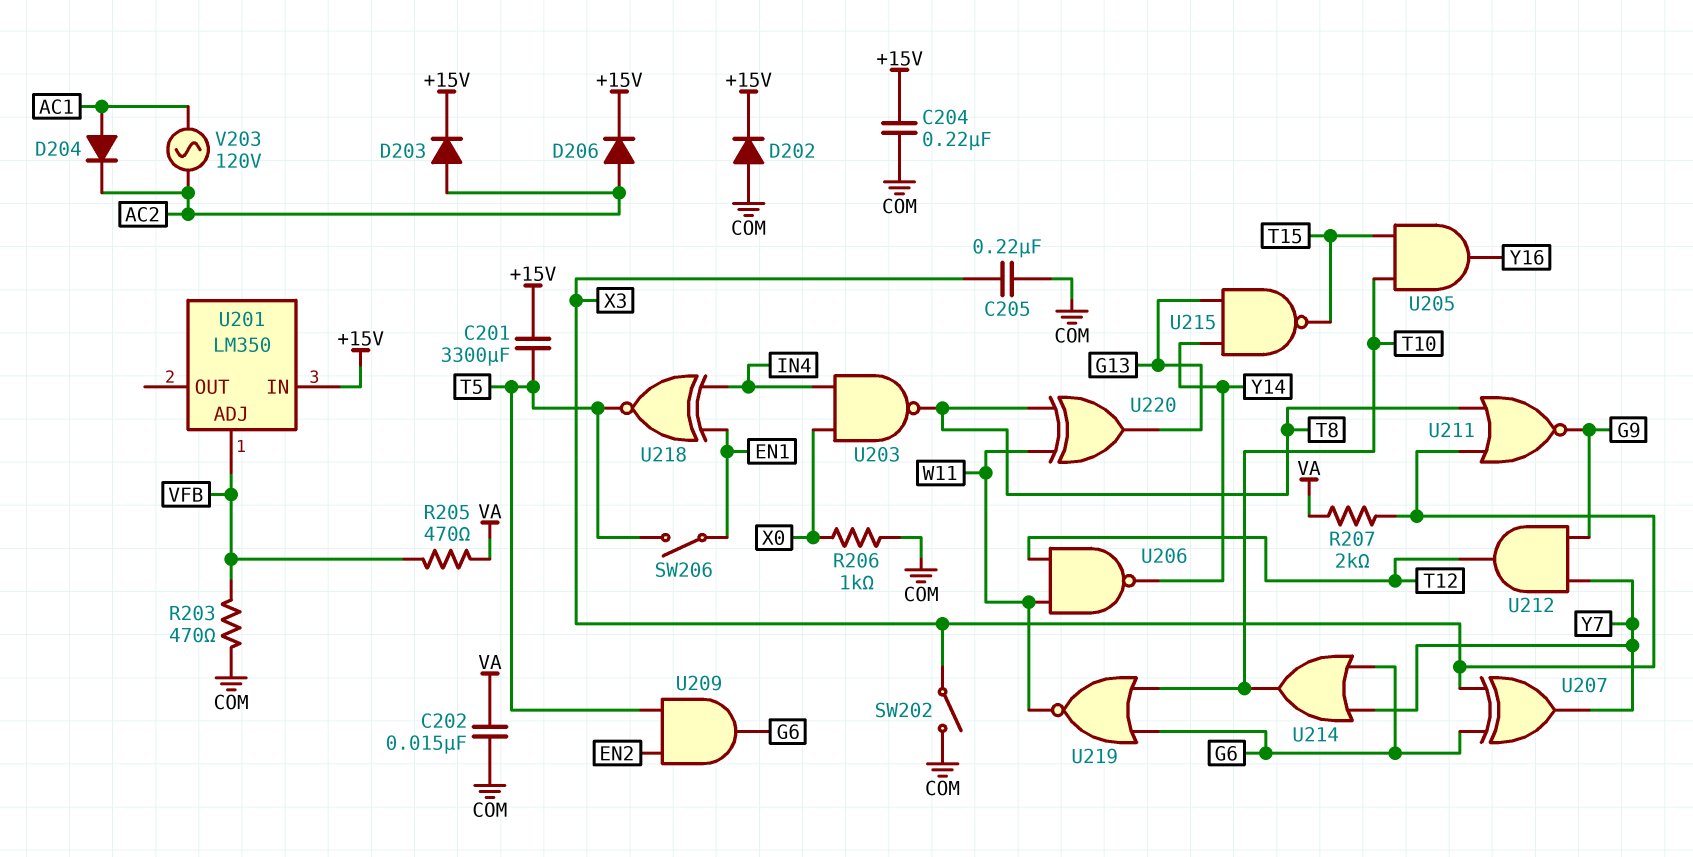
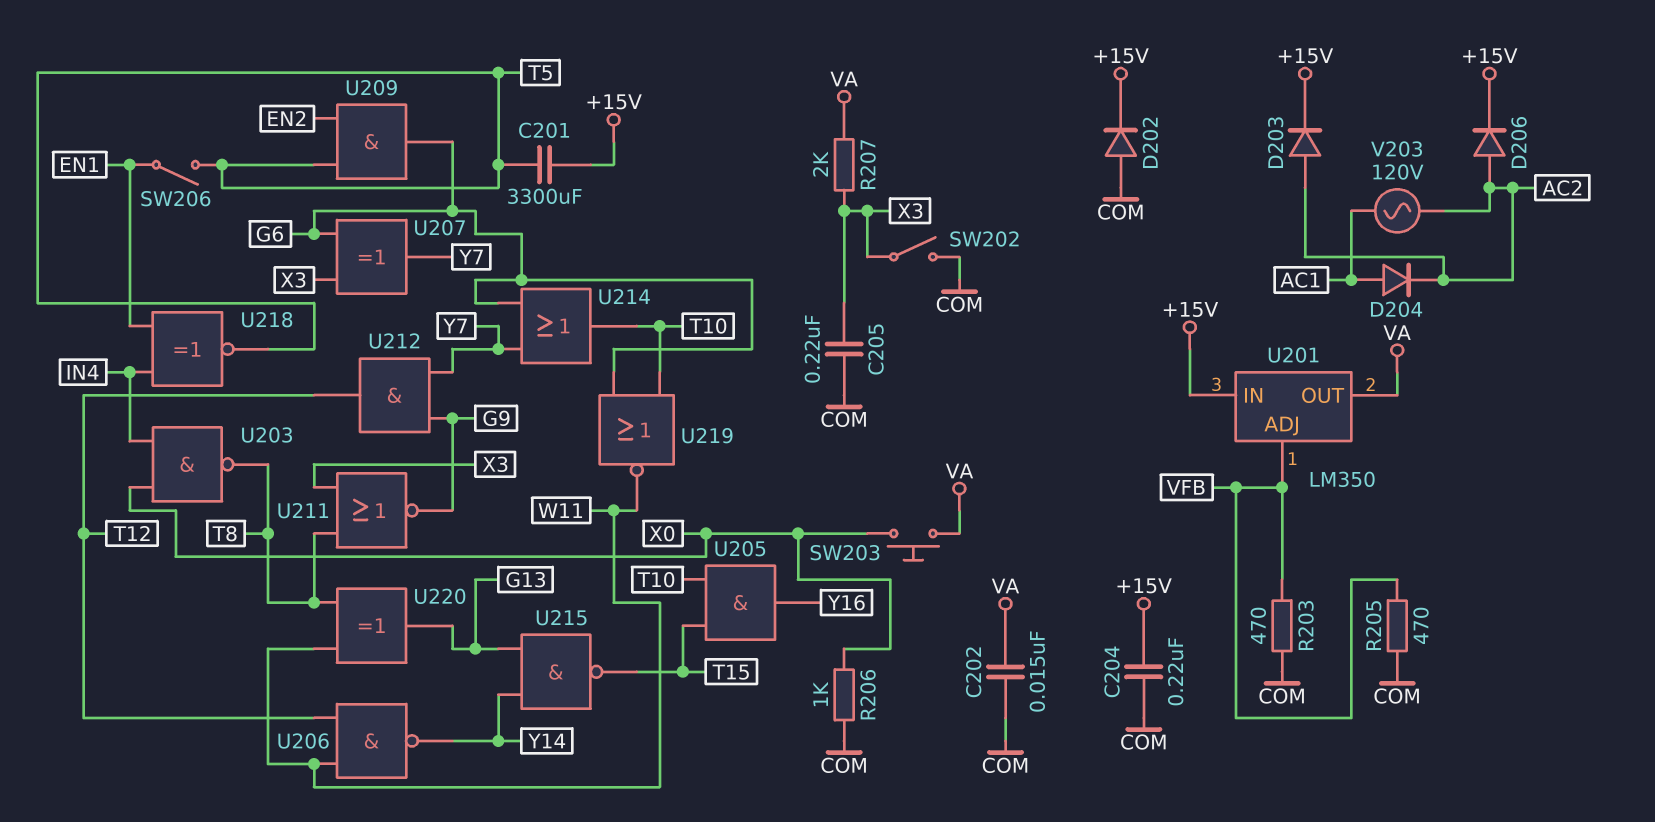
R205: 470 (VA, VFB) -> 470 (COM, VFB)
SW203: none -> button (VA, X0)
U201 pin OUT: none -> VA

